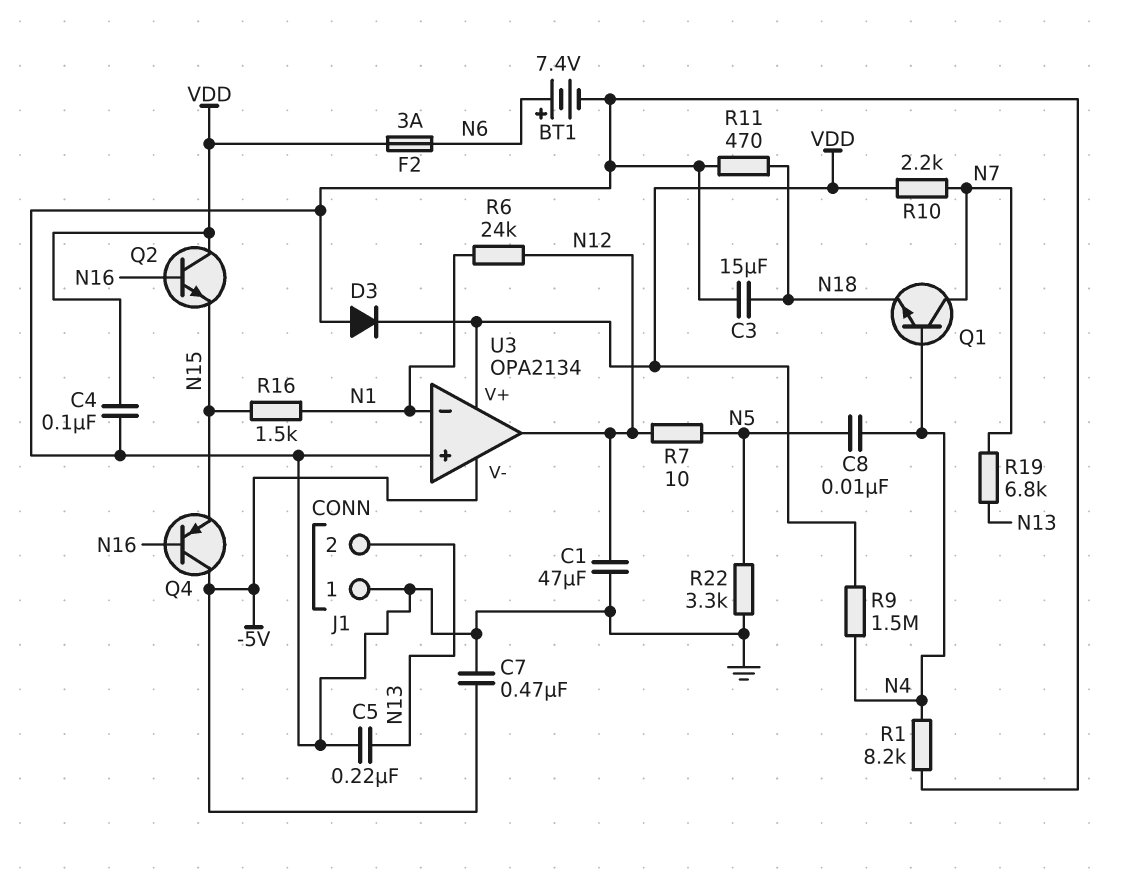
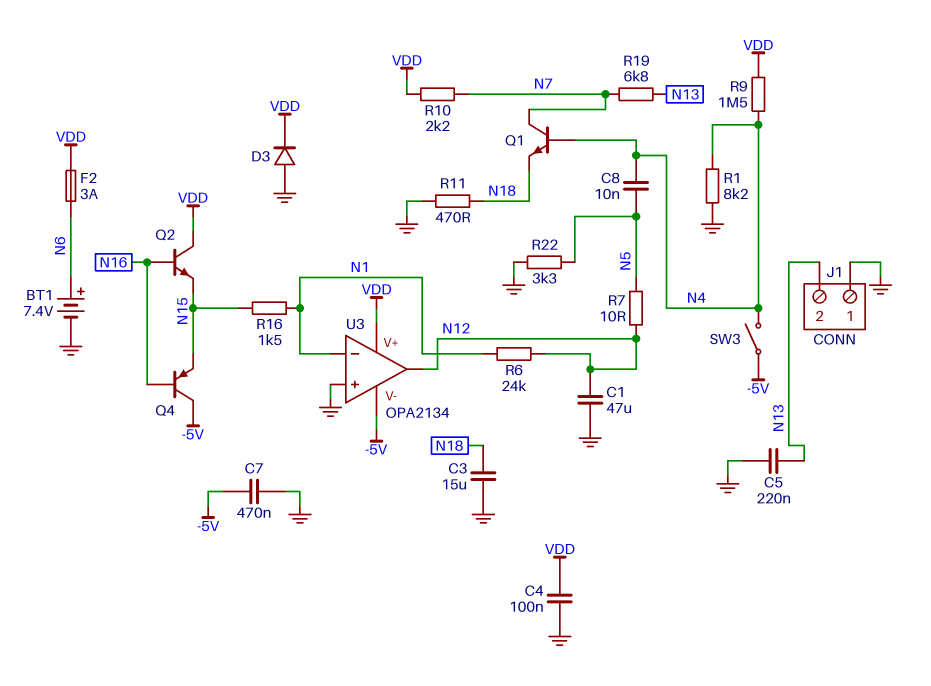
SW3: none -> switch (-5V, N4)

